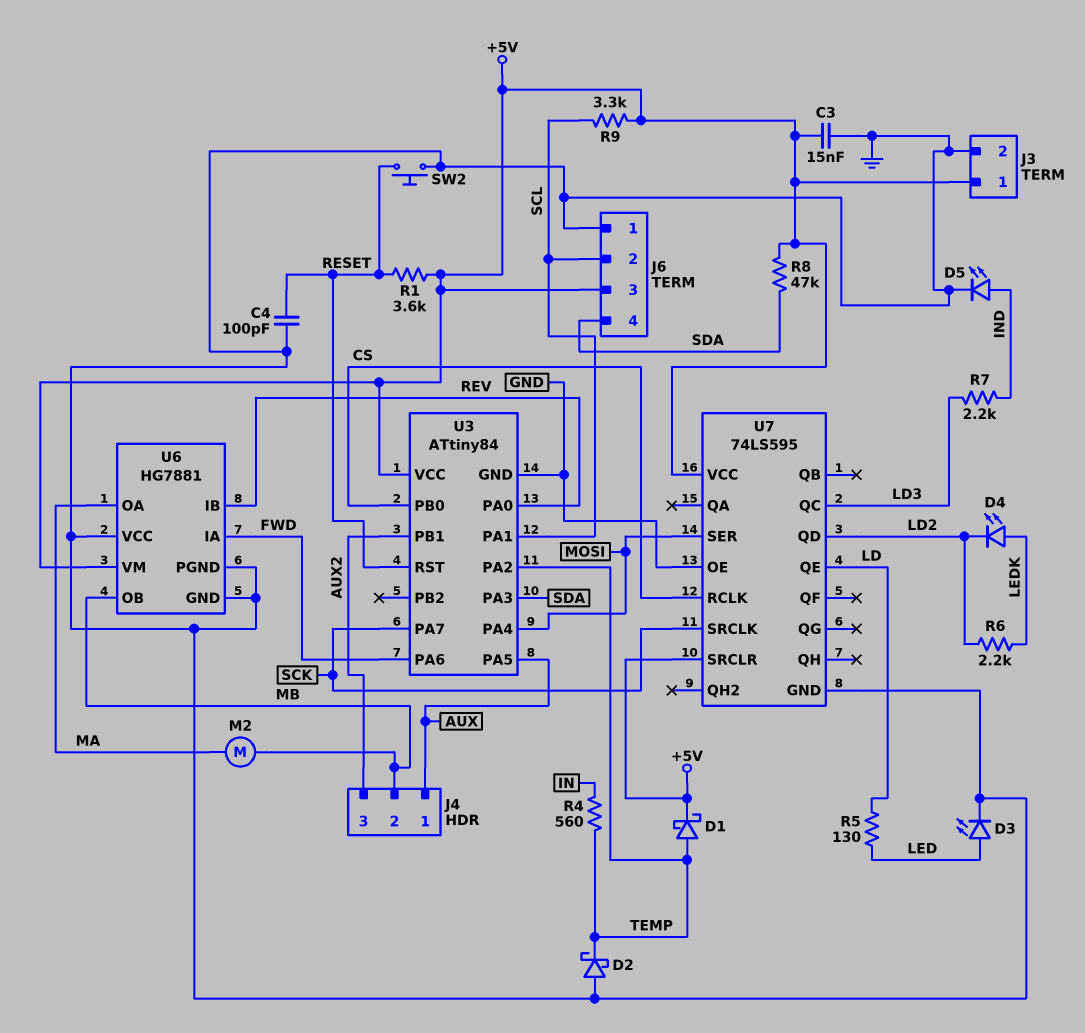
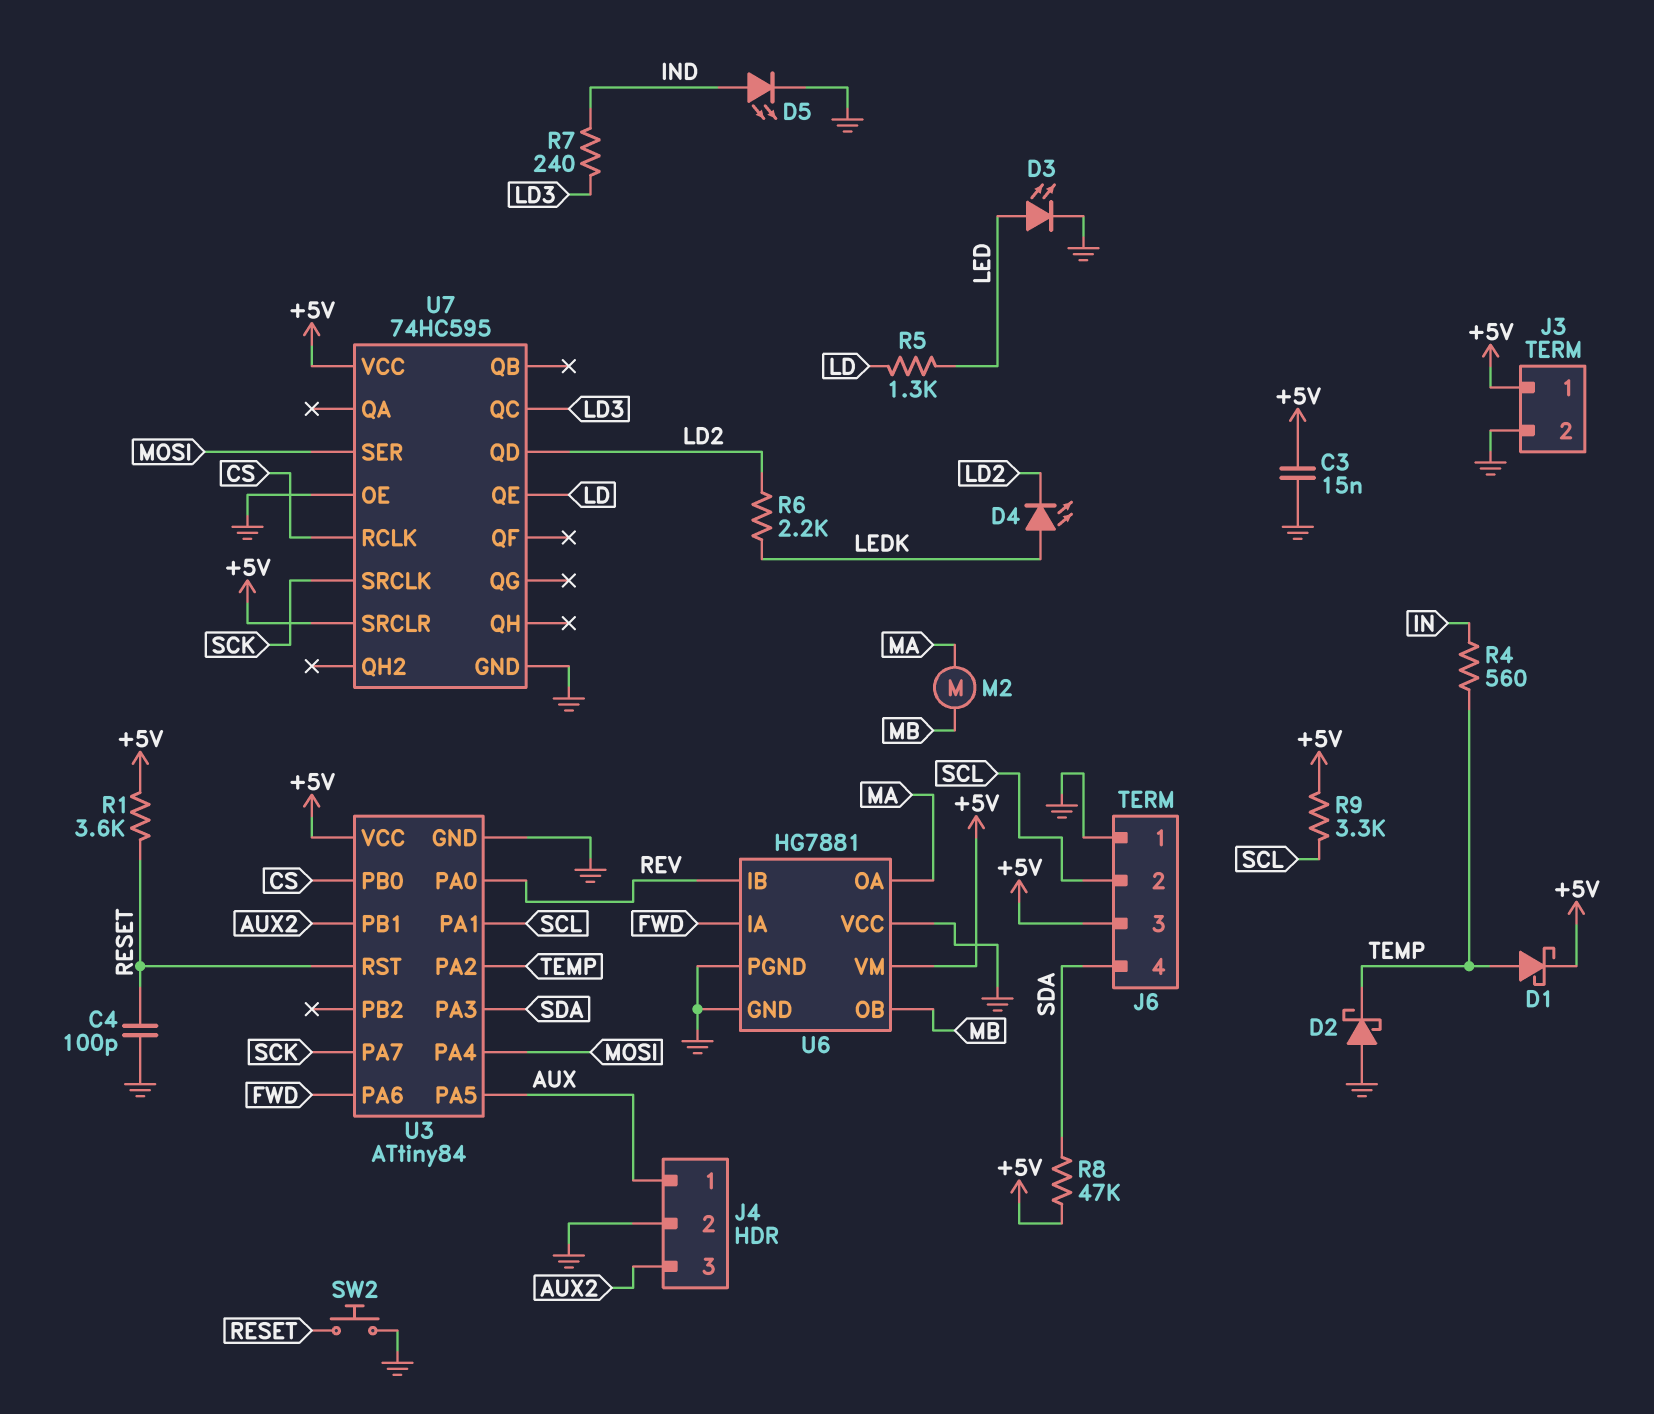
J4 pin 2: MB -> GND
R5: 130 (LD, LED) -> 1.3k (LD, LED)
R7: 2.2k (IND, LD3) -> 240 (IND, LD3)
U7: 74LS595 -> 74HC595

